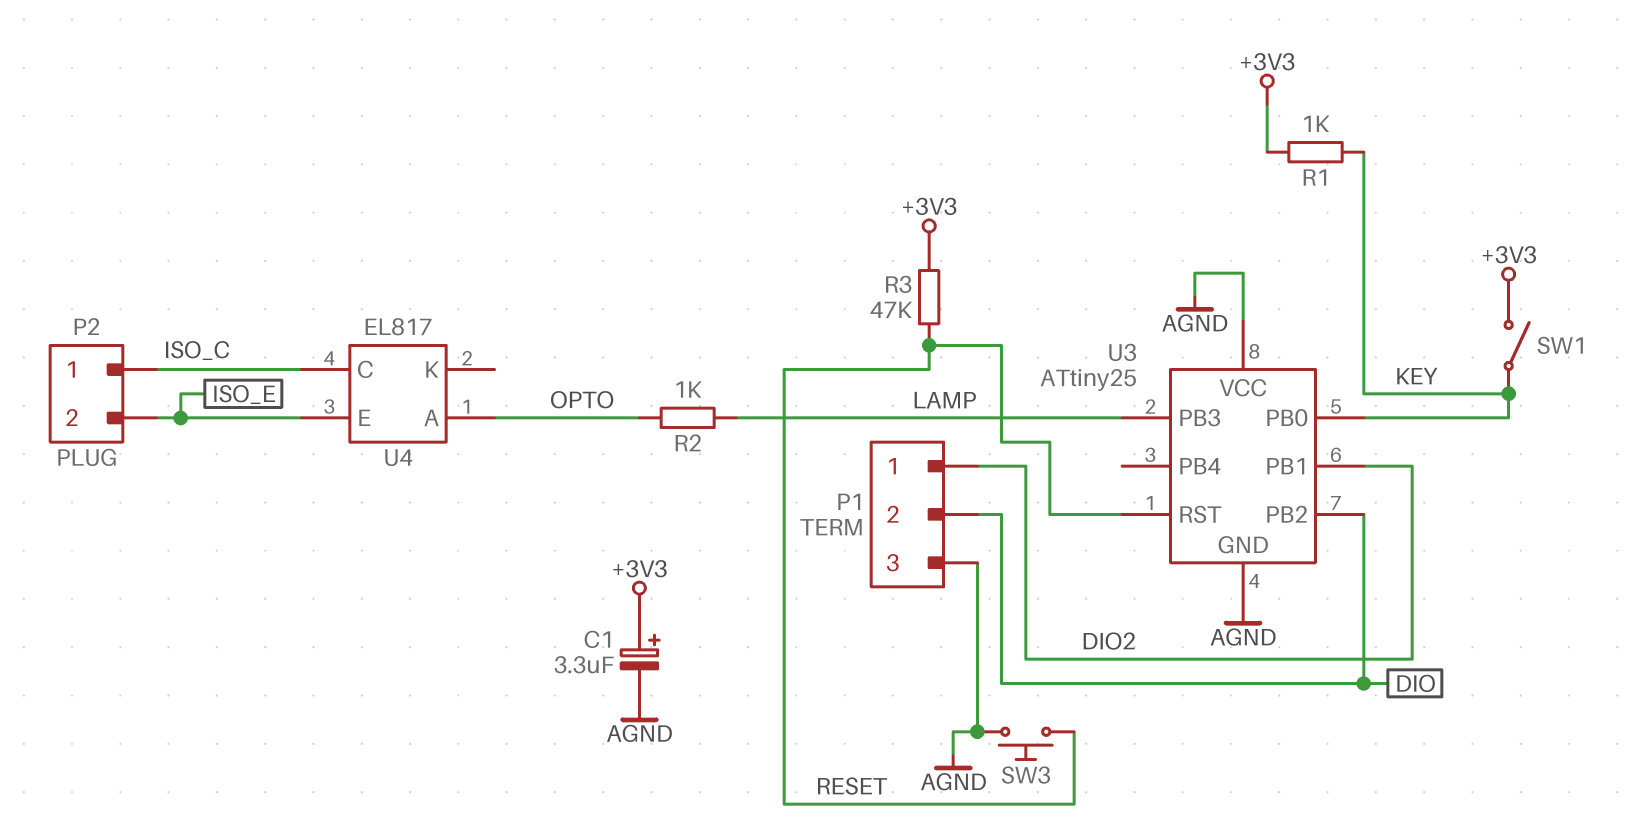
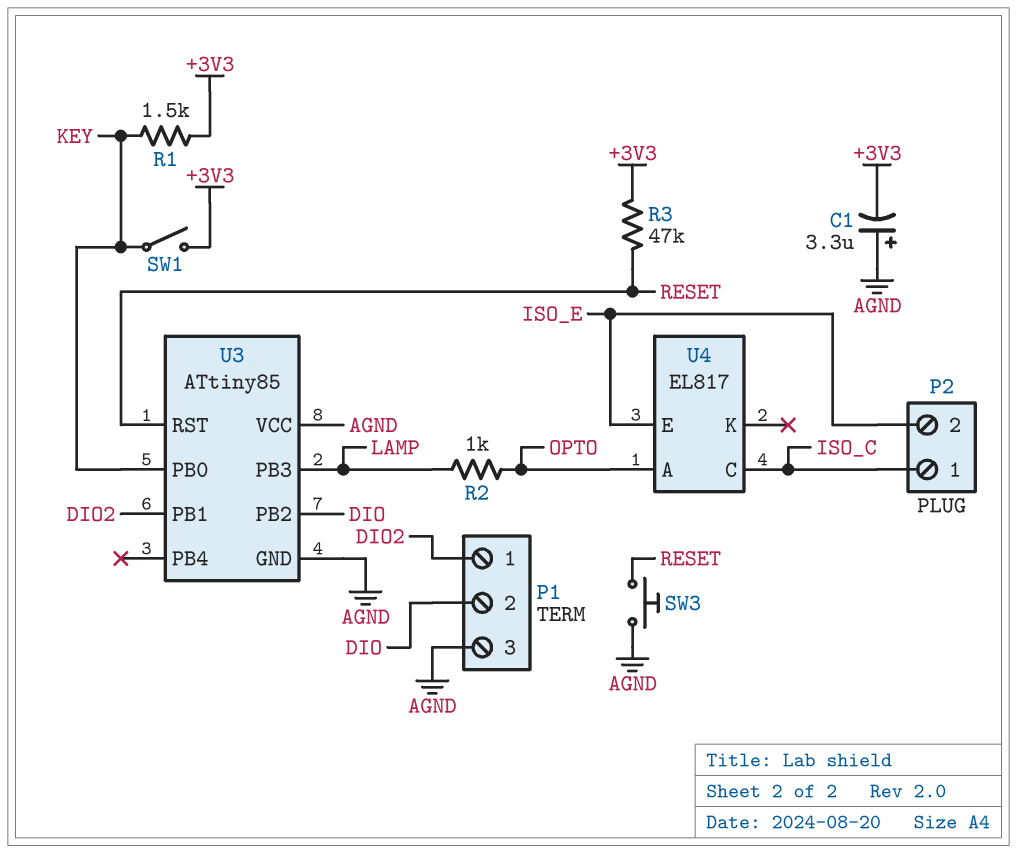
C1: 3.3uF (plus +3V3, minus AGND) -> 3.3uF (plus AGND, minus +3V3)
R1: 1k (+3V3, KEY) -> 1.5k (+3V3, KEY)
U3: ATtiny25 -> ATtiny85

